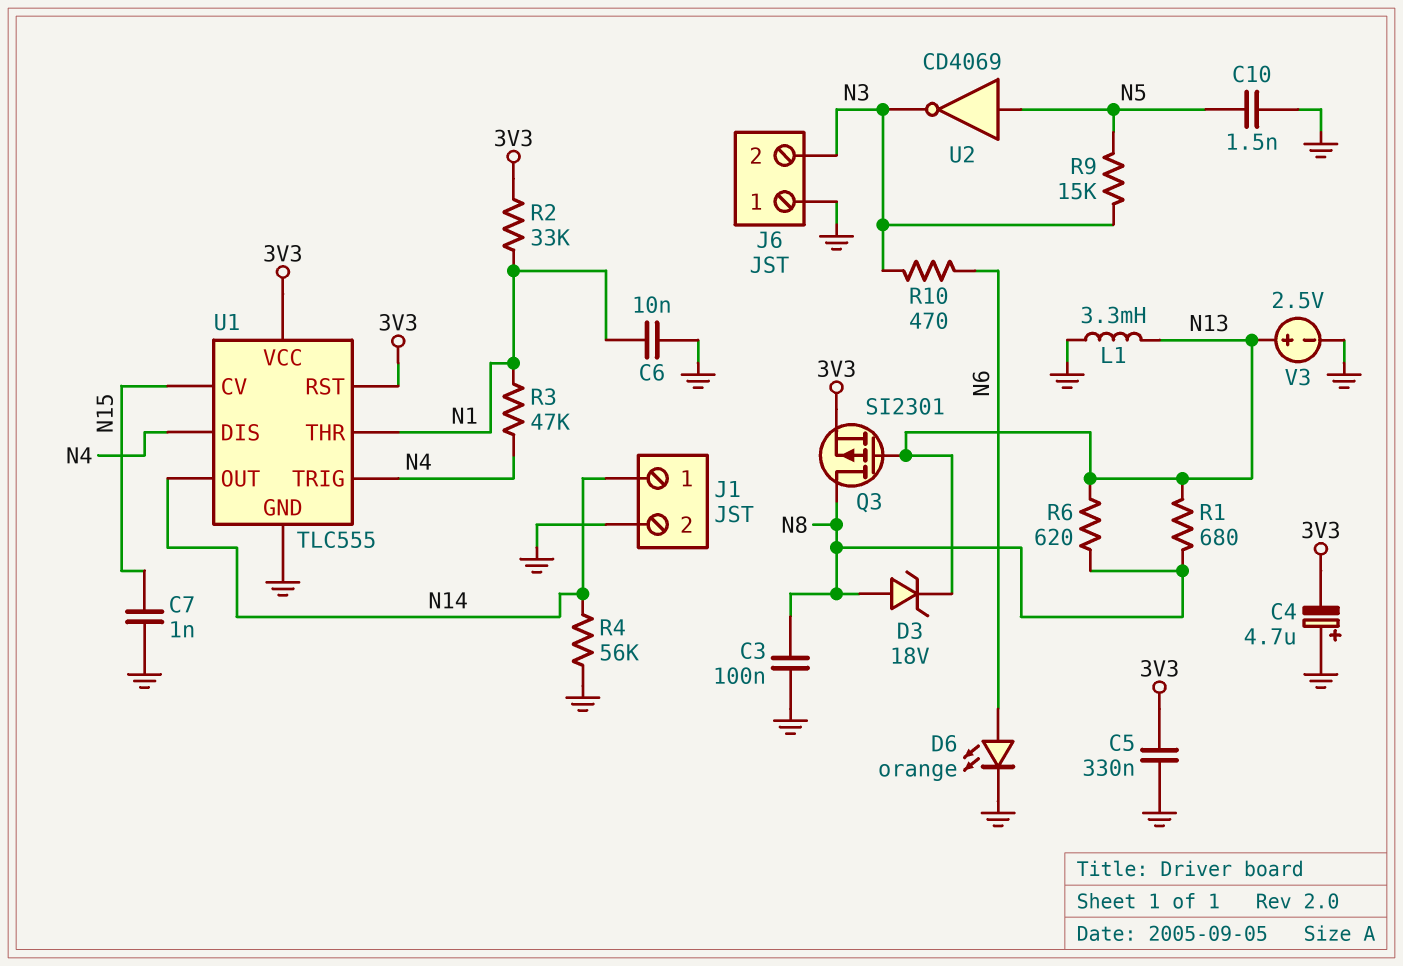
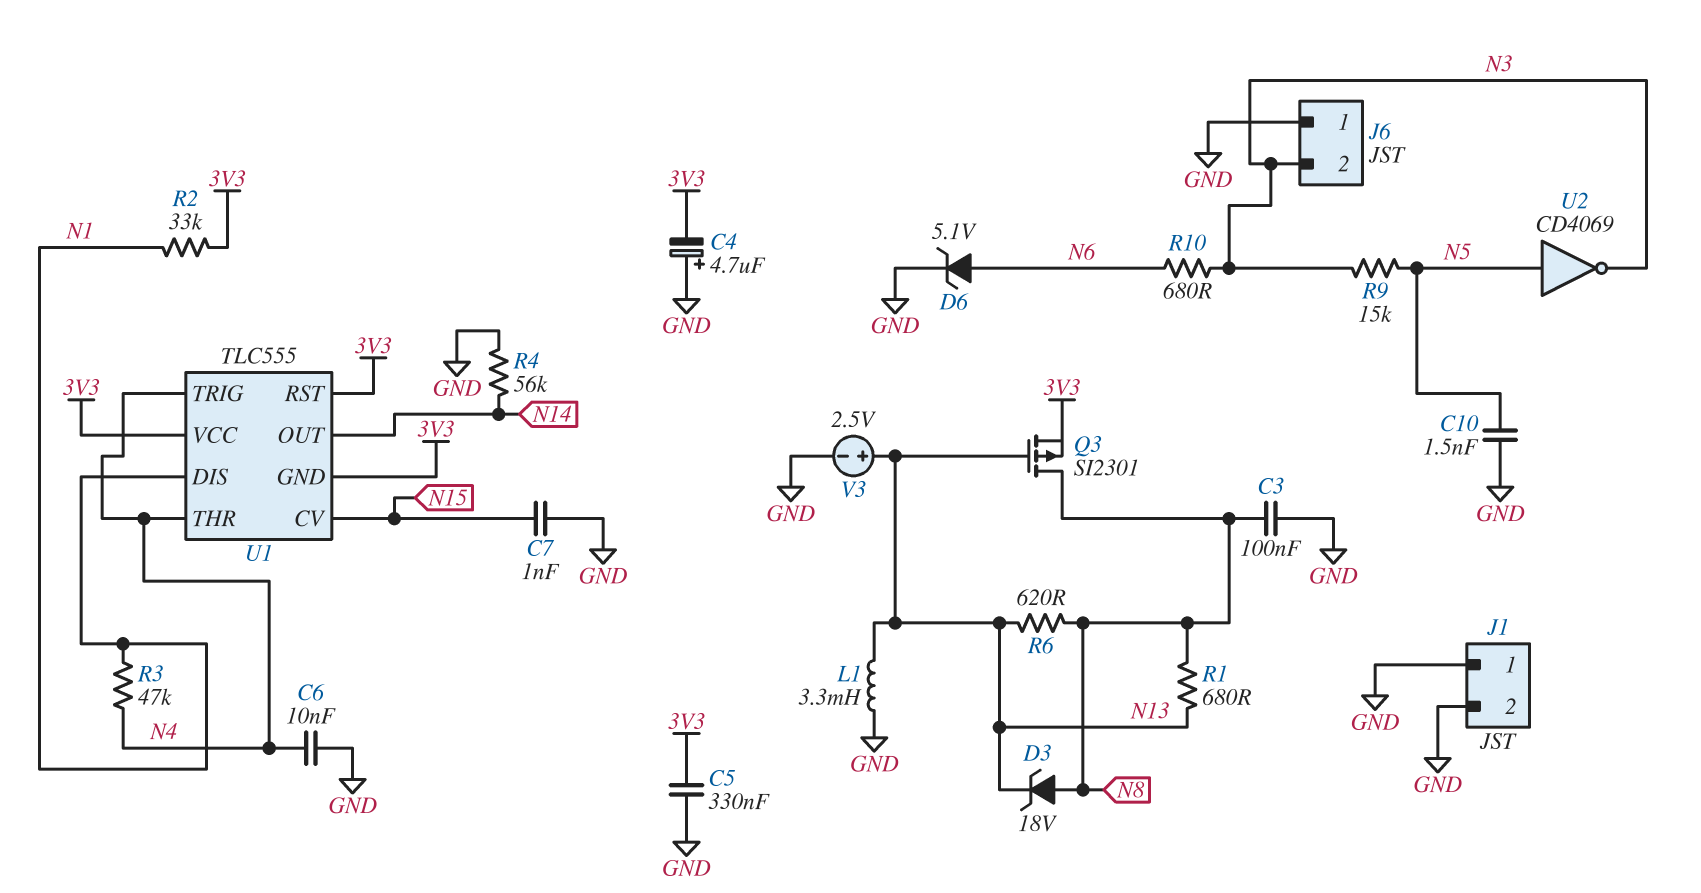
C6: 10nF (GND, N1) -> 10nF (GND, N4)
D6: LED orange (A N6, K GND) -> zener 5.1V (A N6, K GND)
J1 pin 1: N14 -> GND
R10: 470 (N3, N6) -> 680 (N3, N6)
U1 pin DIS: N4 -> N1
U1 pin GND: GND -> 3V3
U1 pin THR: N1 -> N4

